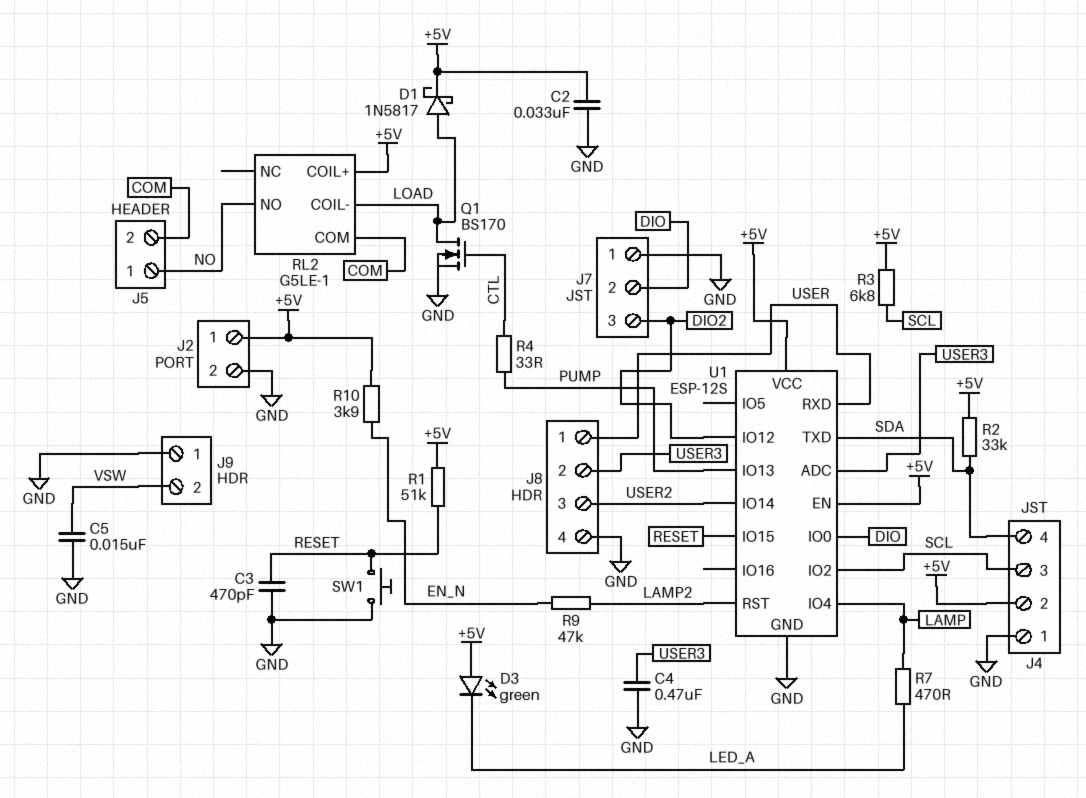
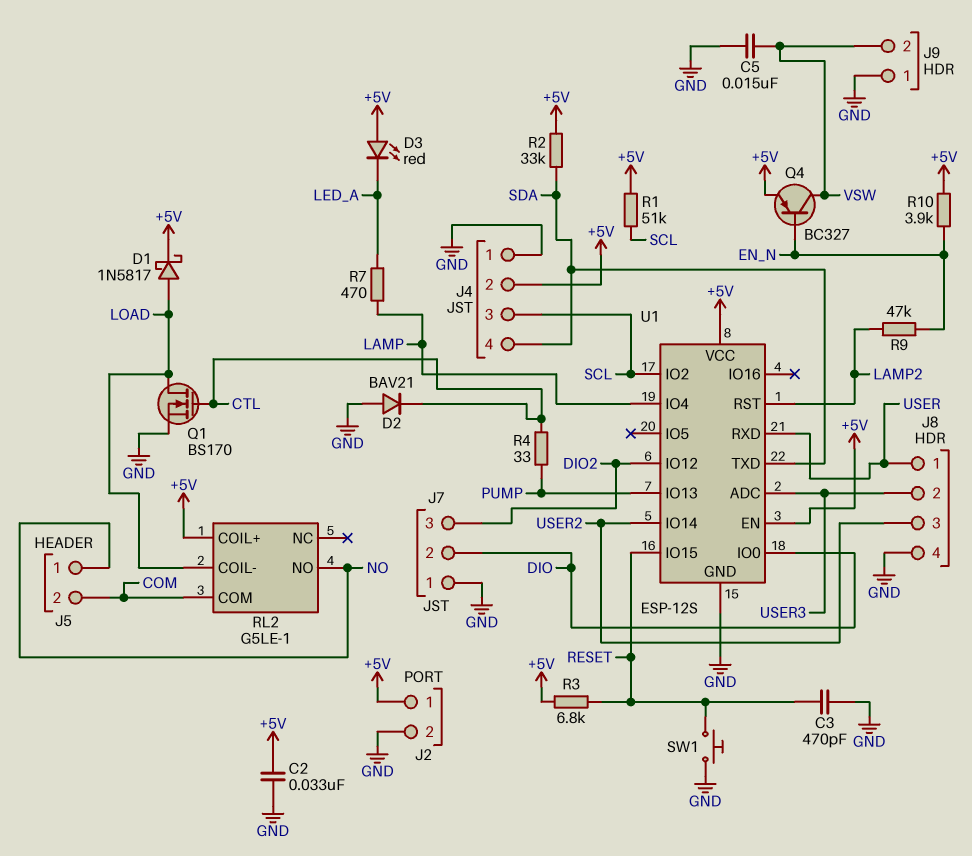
C4: 470nF (GND, USER3) -> none
D2: none -> diode BAV21 (A GND, K CTL)
D3: LED green (A +5V, K LED_A) -> LED red (A +5V, K LED_A)
Q4: none -> PNP BC327 (B EN_N, C VSW, E +5V)
R1: 51k (+5V, RESET) -> 51k (+5V, SCL)
R3: 6.8k (+5V, SCL) -> 6.8k (+5V, RESET)

